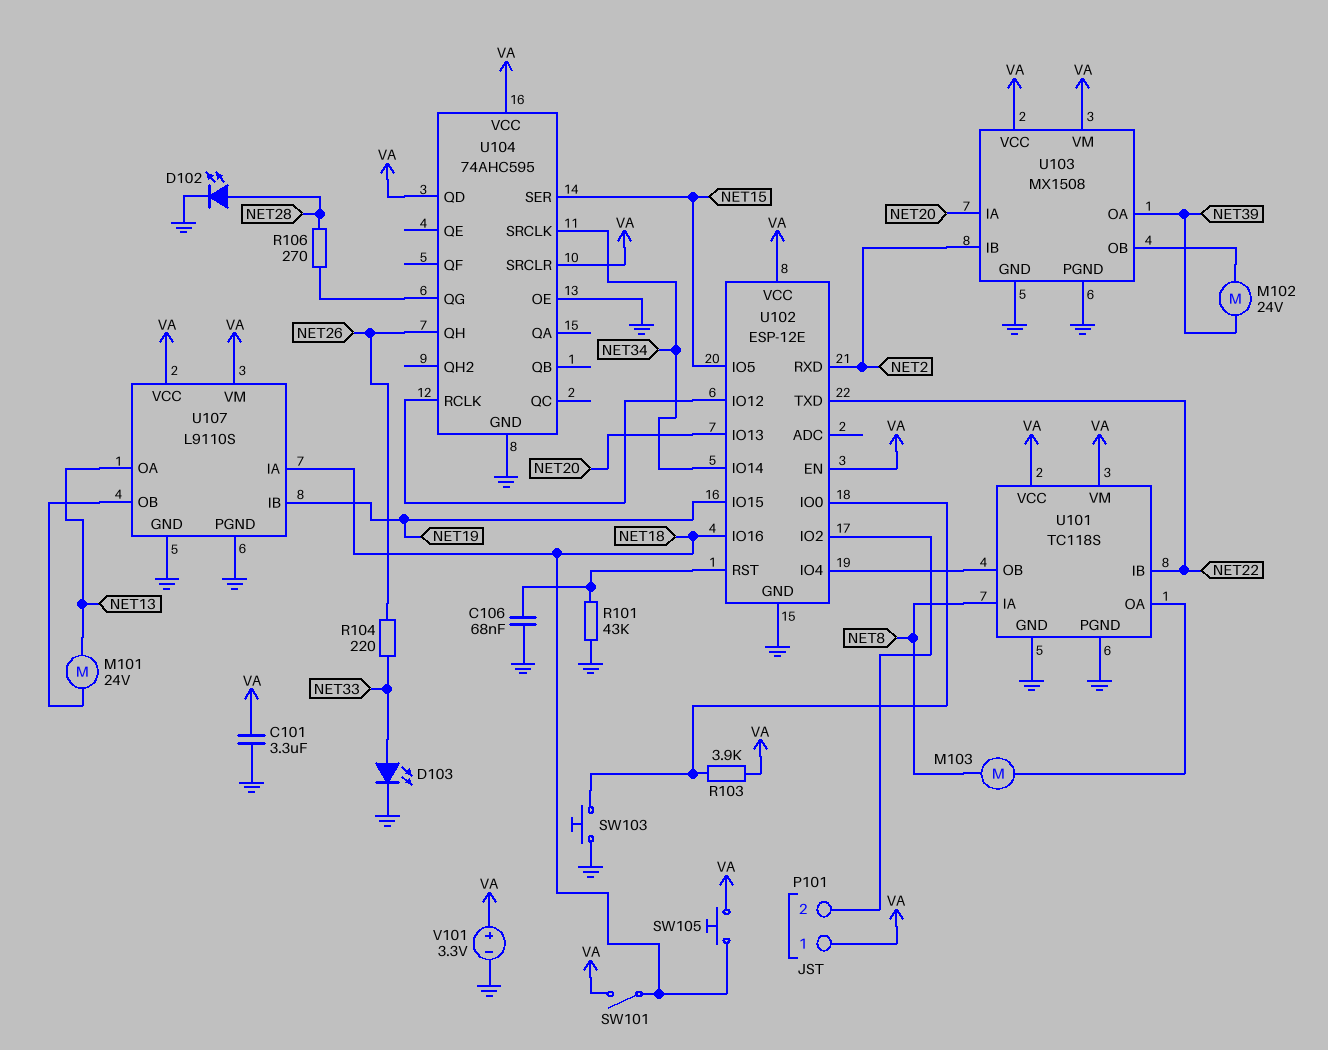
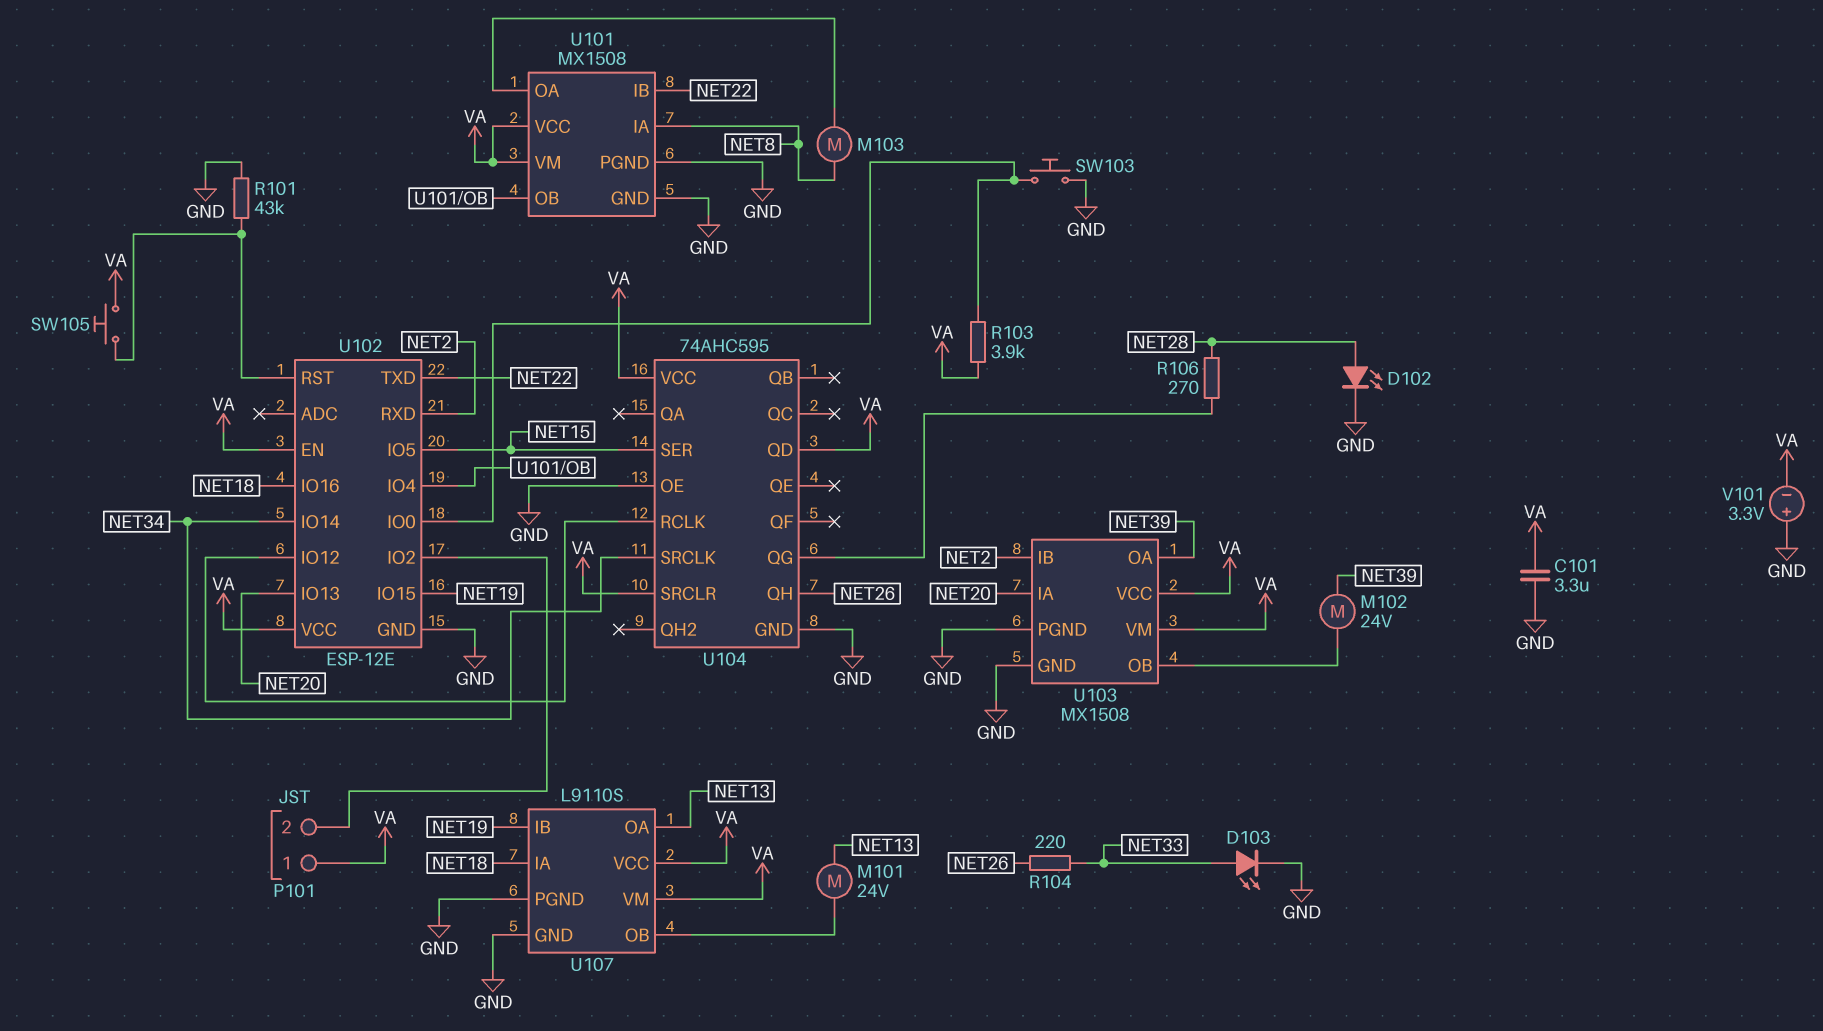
C106: 68nF (GND, U102/RST) -> none
SW101: switch (NET18, VA) -> none
SW105: button (NET18, VA) -> button (U102/RST, VA)
U101: TC118S -> MX1508
V101: 3.3V (plus VA, minus GND) -> 3.3V (plus GND, minus VA)

